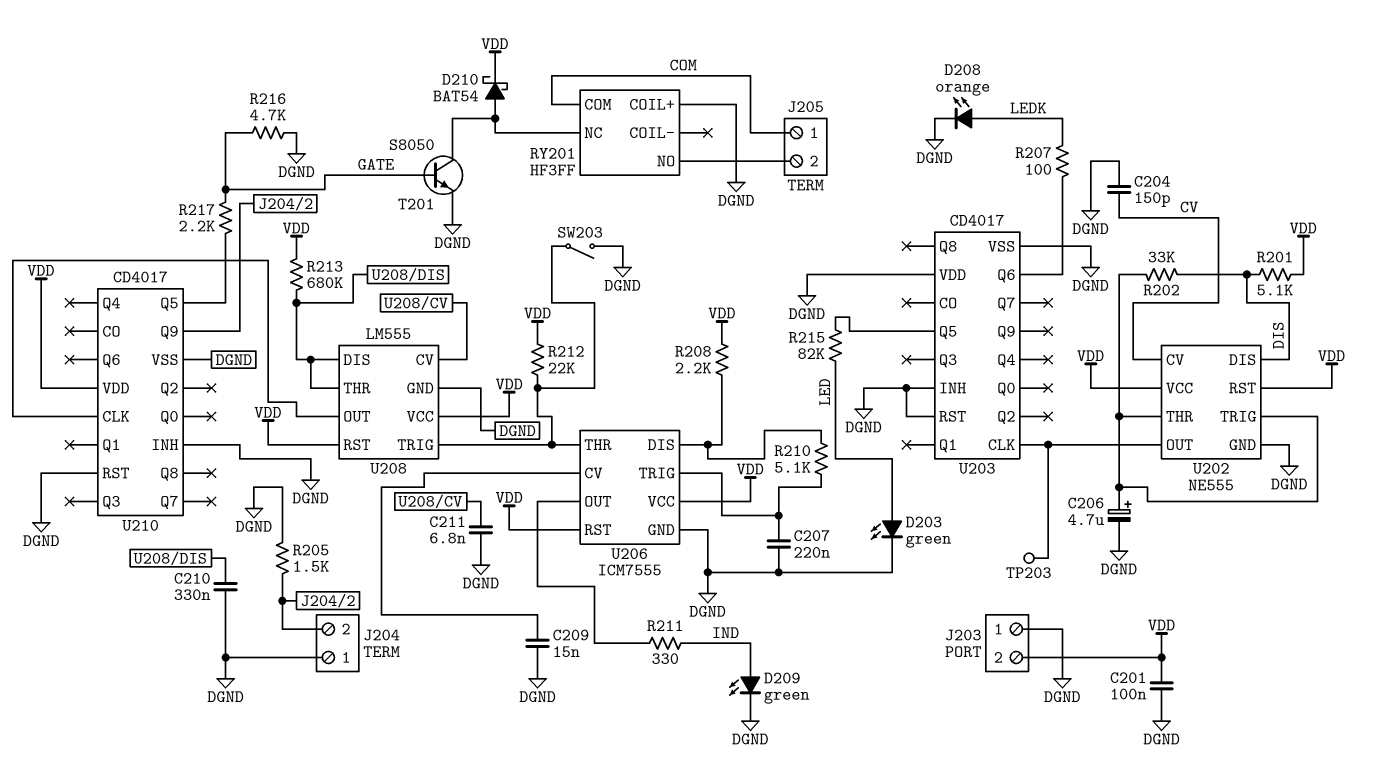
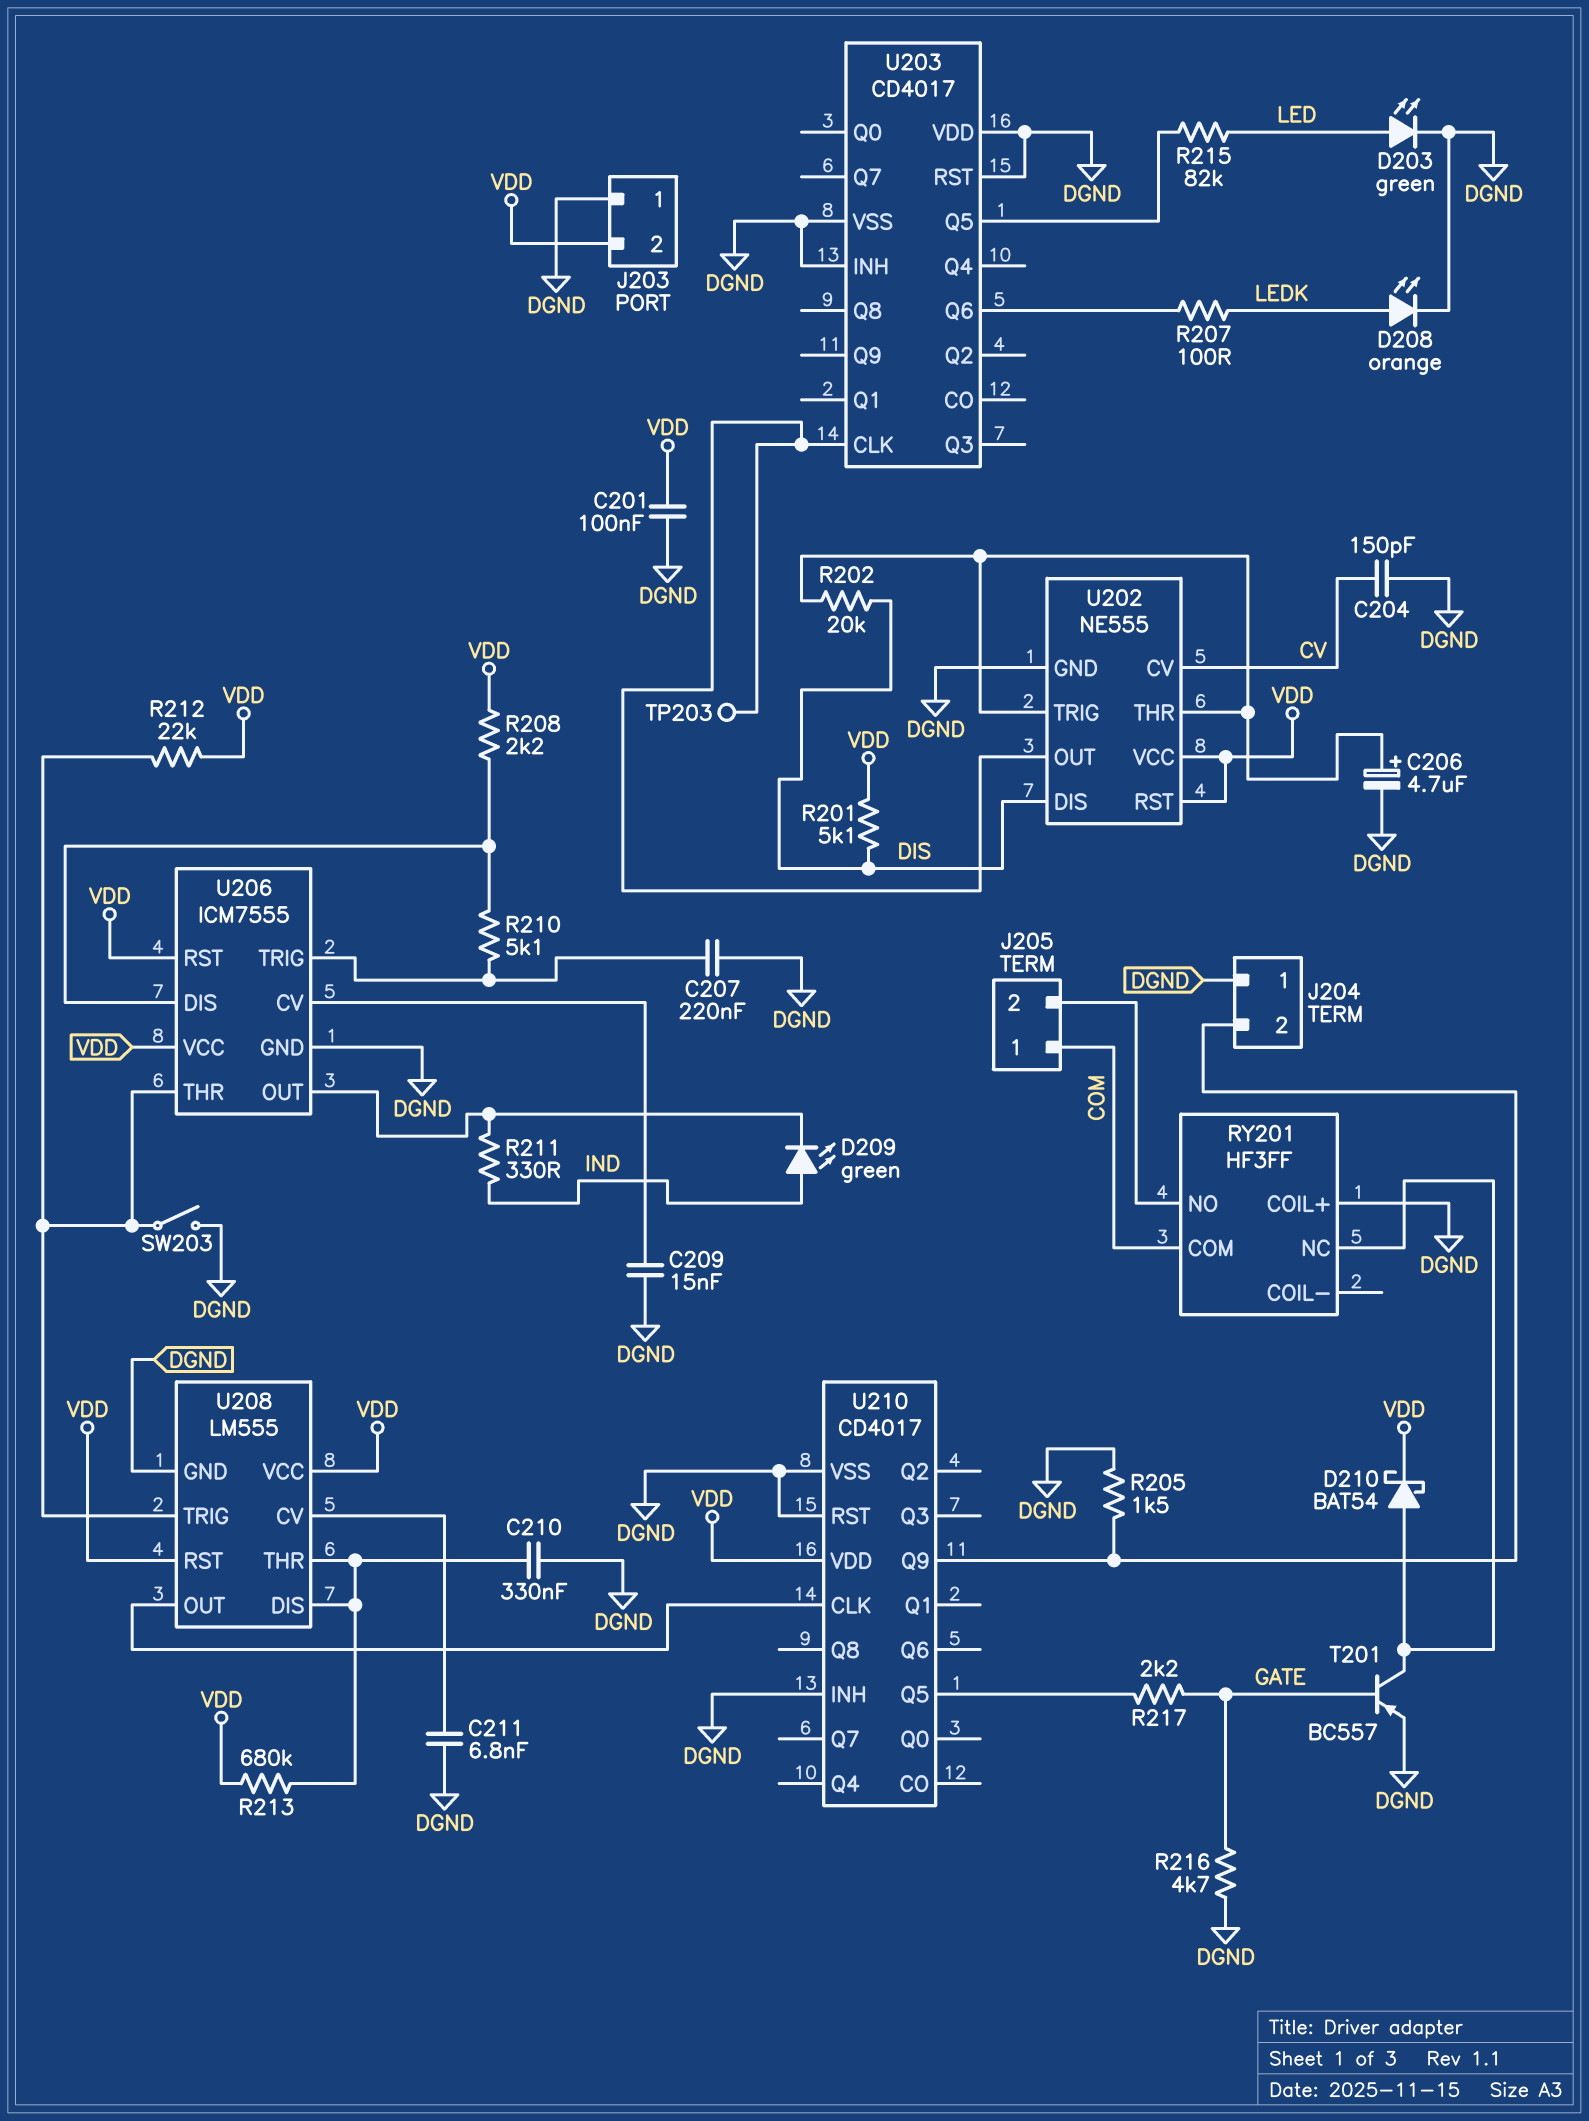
D209: LED green (A IND, K DGND) -> LED green (A IND, K U206/OUT)
R202: 33k (DIS, U202/THR) -> 20k (DIS, U202/THR)
T201: NPN S8050 (B GATE, C RY201/NC, E DGND) -> PNP BC557 (B GATE, C RY201/NC, E DGND)

